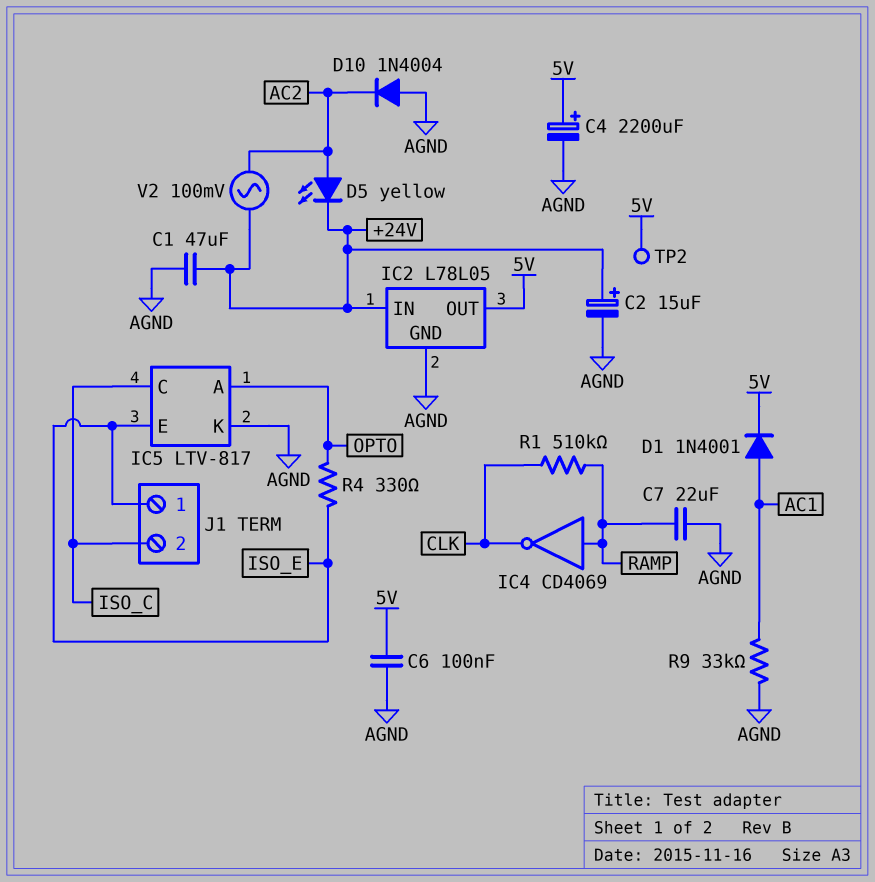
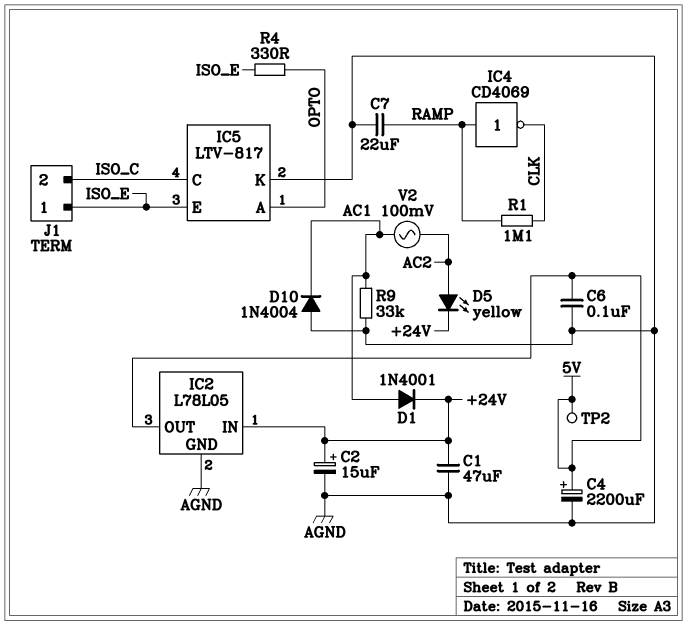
D1: diode 1N4001 (A AC1, K 5V) -> diode 1N4001 (A AC1, K +24V)
D10: diode 1N4004 (A AGND, K AC2) -> diode 1N4004 (A AGND, K AC1)
R1: 510k (CLK, RAMP) -> 1.1M (CLK, RAMP)
V2: AC 100mV (+24V, AC2) -> AC 100mV (AC1, AC2)

